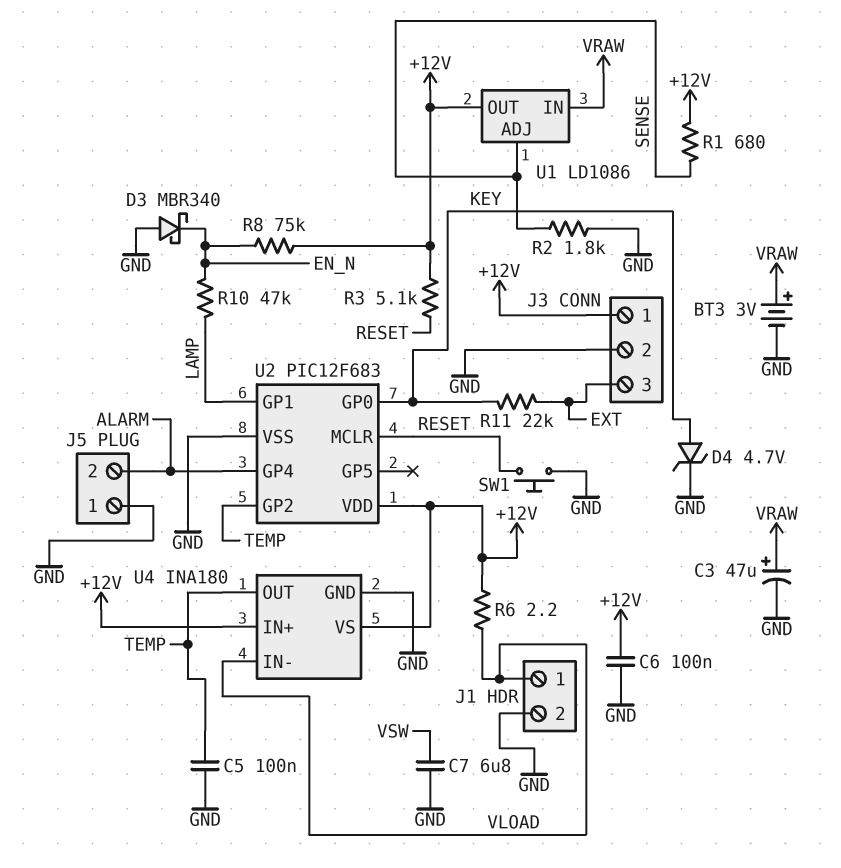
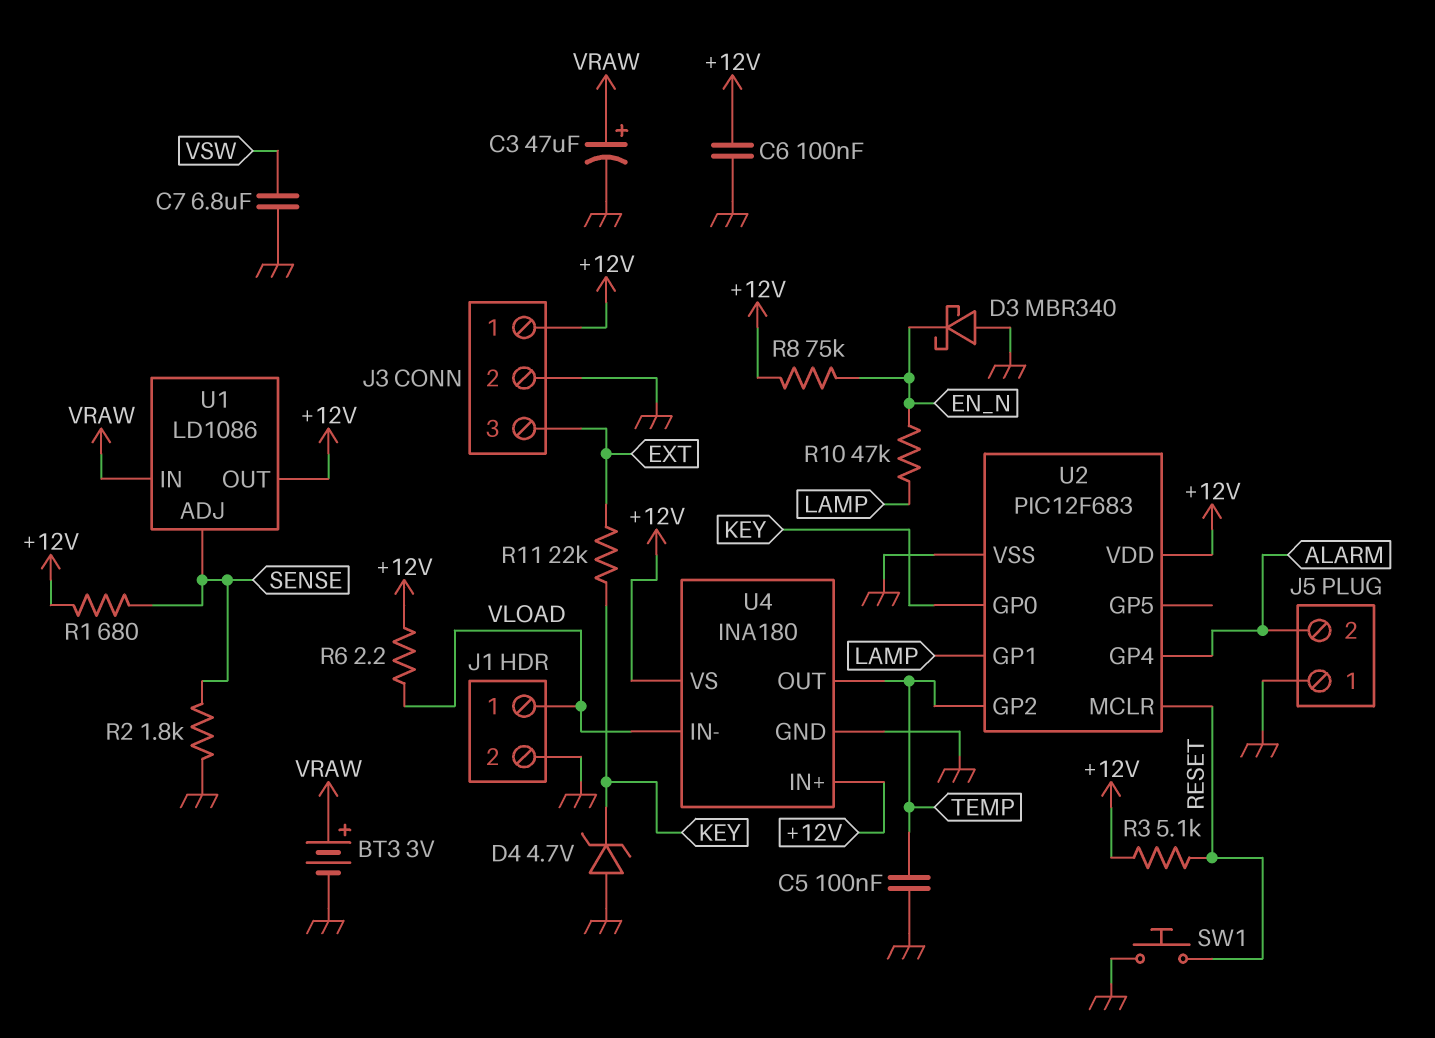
D4: zener 4.7V (A KEY, K GND) -> zener 4.7V (A GND, K KEY)

